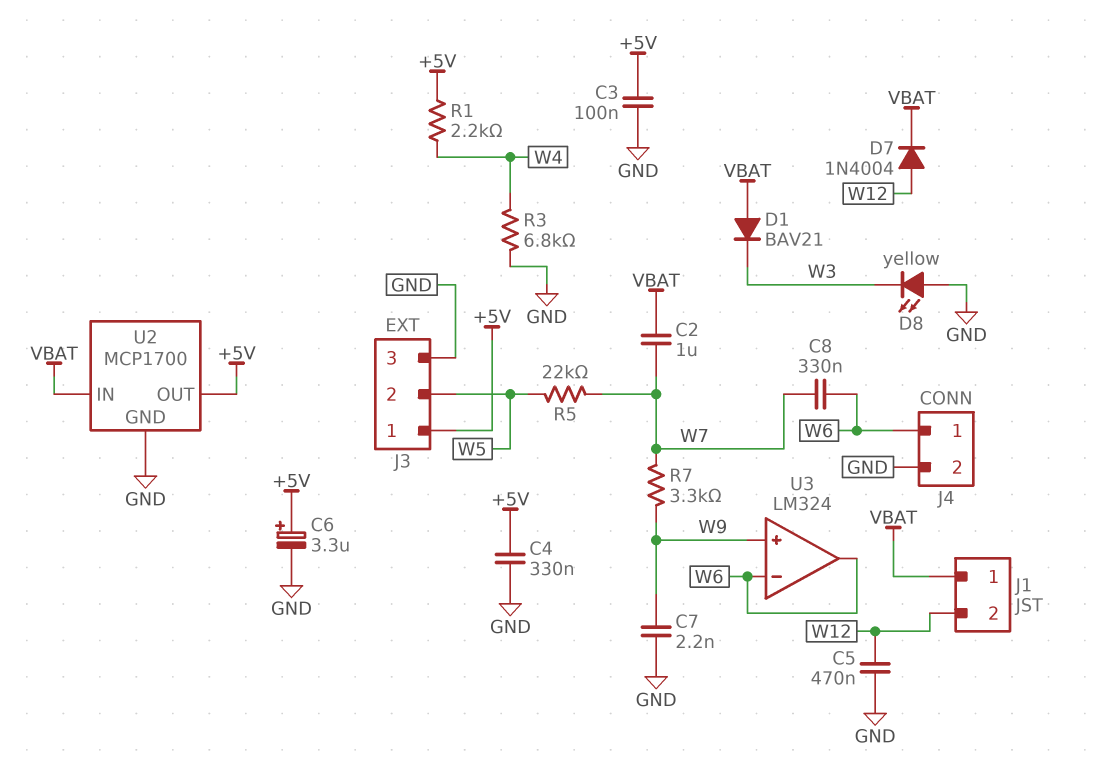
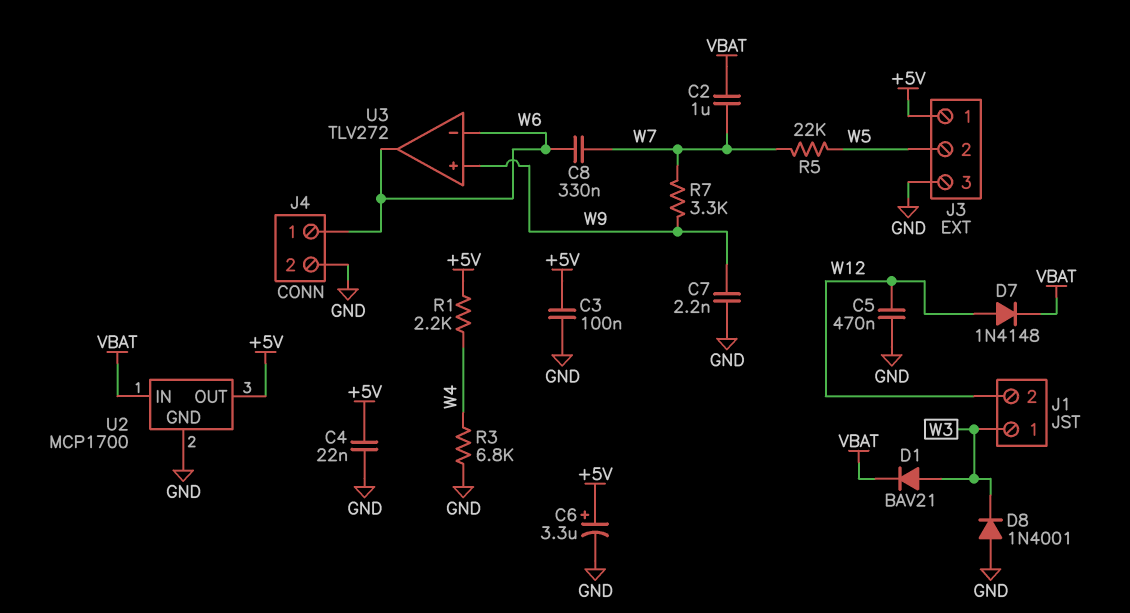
C4: 330nF (+5V, GND) -> 22nF (+5V, GND)
D1: diode BAV21 (A VBAT, K W3) -> diode BAV21 (A W3, K VBAT)
D7: diode 1N4004 (A W12, K VBAT) -> diode 1N4148 (A W12, K VBAT)
D8: LED yellow (A GND, K W3) -> diode 1N4001 (A GND, K W3)
J1 pin 1: VBAT -> W3
U3: LM324 -> TLV272

